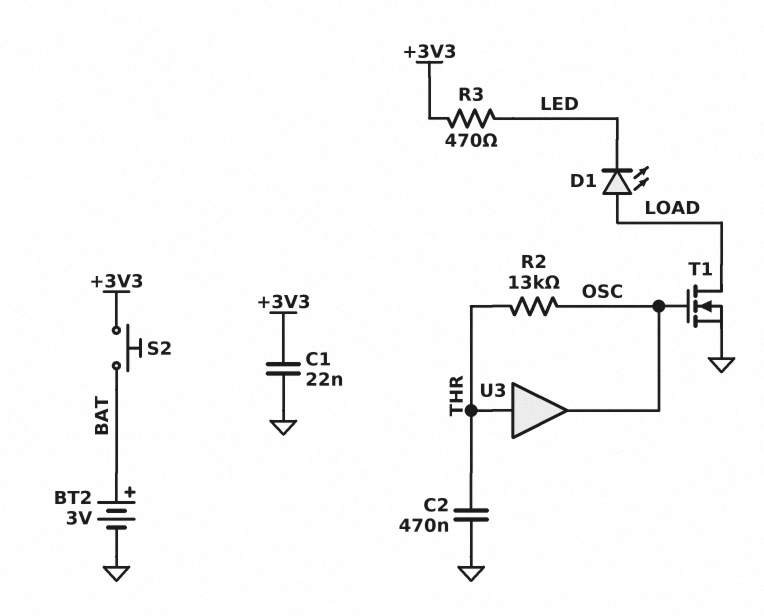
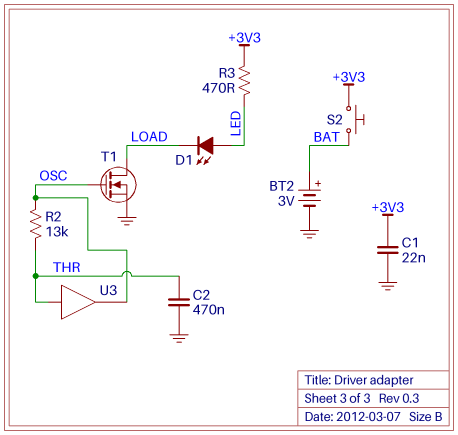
D1: LED (A LOAD, K LED) -> LED (A LED, K LOAD)

